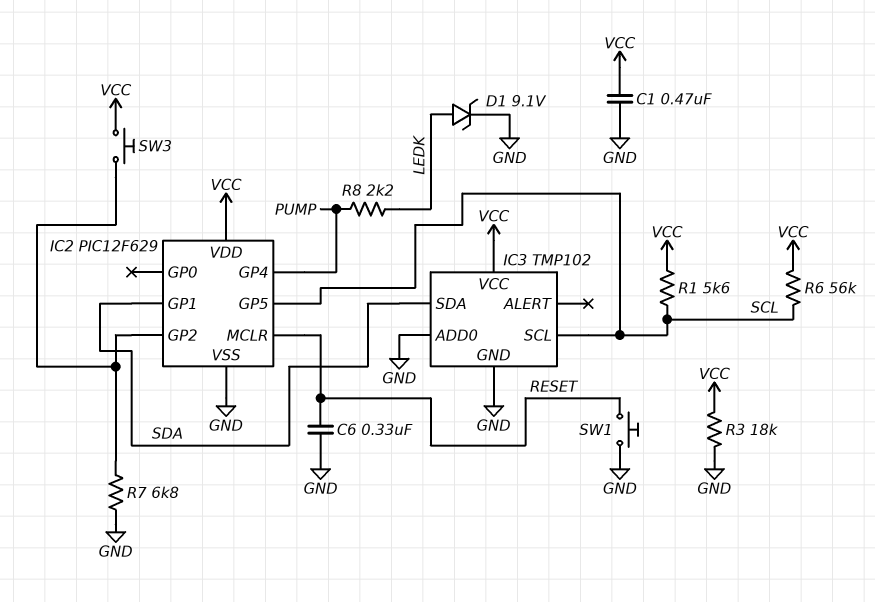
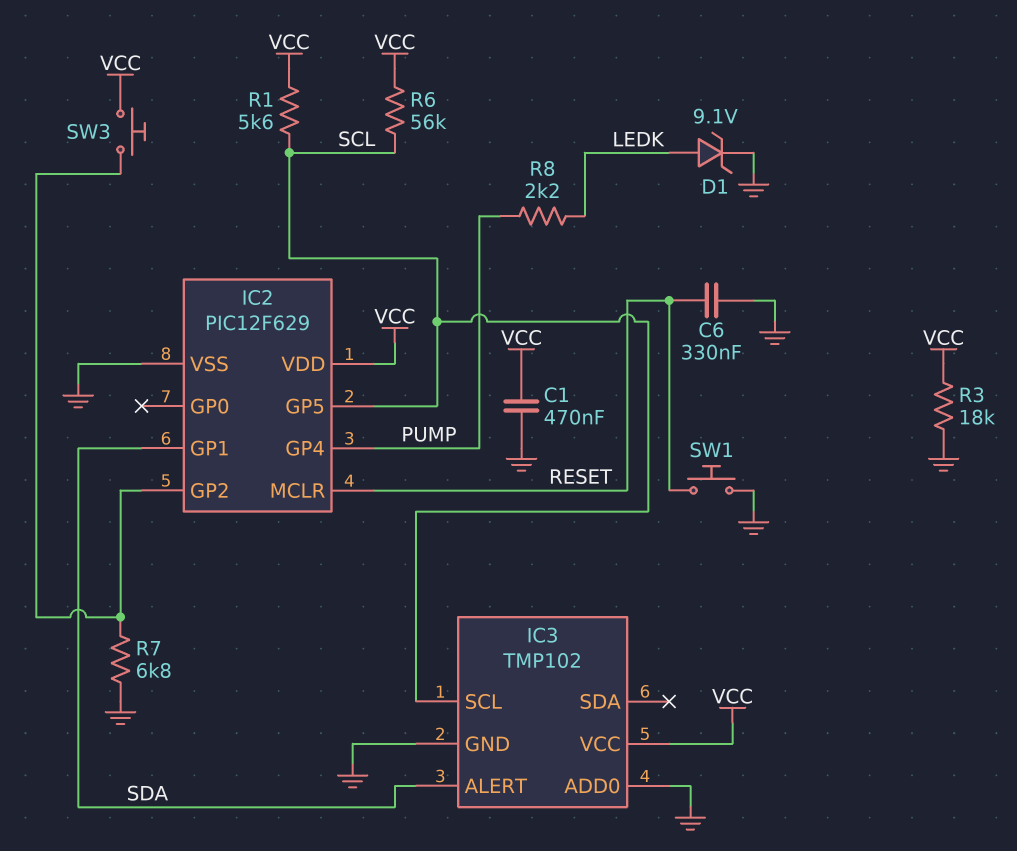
IC3 pin ALERT: none -> SDA
IC3 pin SDA: SDA -> none

